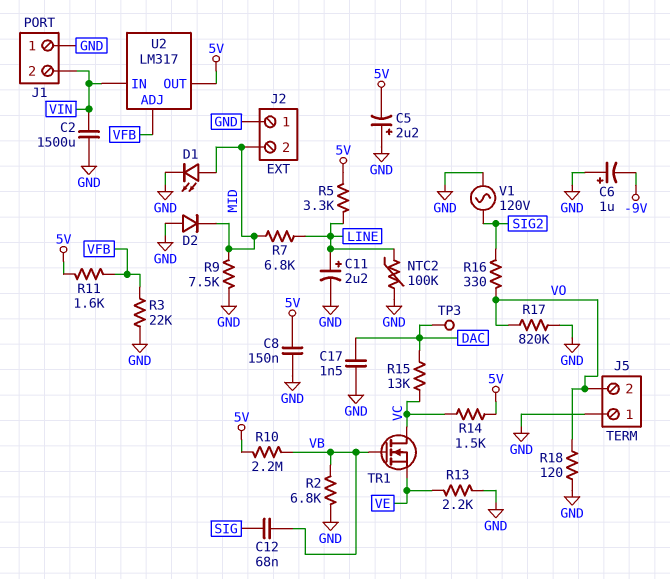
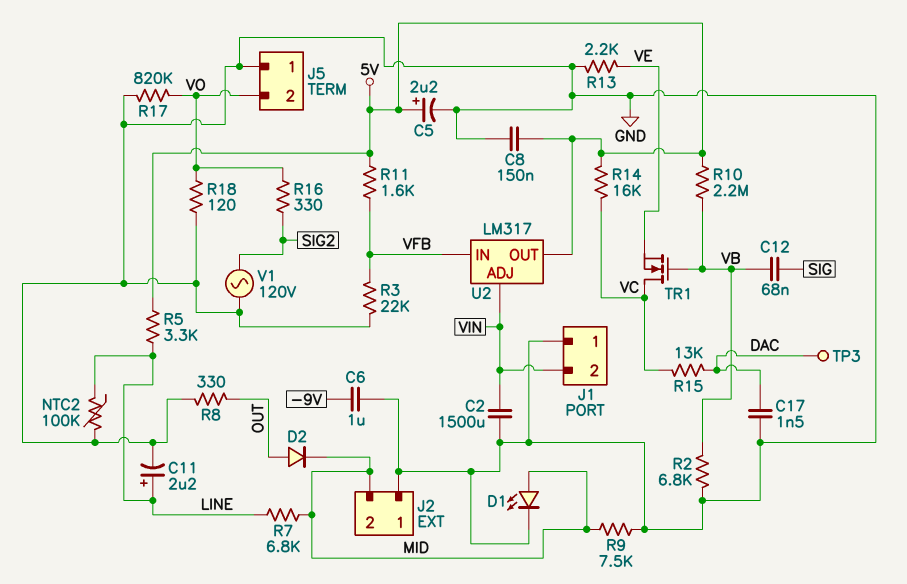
C5: 2.2uF (plus GND, minus 5V) -> 2.2uF (plus 5V, minus GND)
C6: 1uF (plus GND, minus -9V) -> 1uF (-9V, GND)
D2: diode (A GND, K MID) -> diode (A OUT, K MID)
R8: none -> 330 (GND, OUT)
R14: 1.5k (5V, VC) -> 16k (5V, VC)
U2 pin ADJ: VFB -> VIN
U2 pin IN: VIN -> VFB

